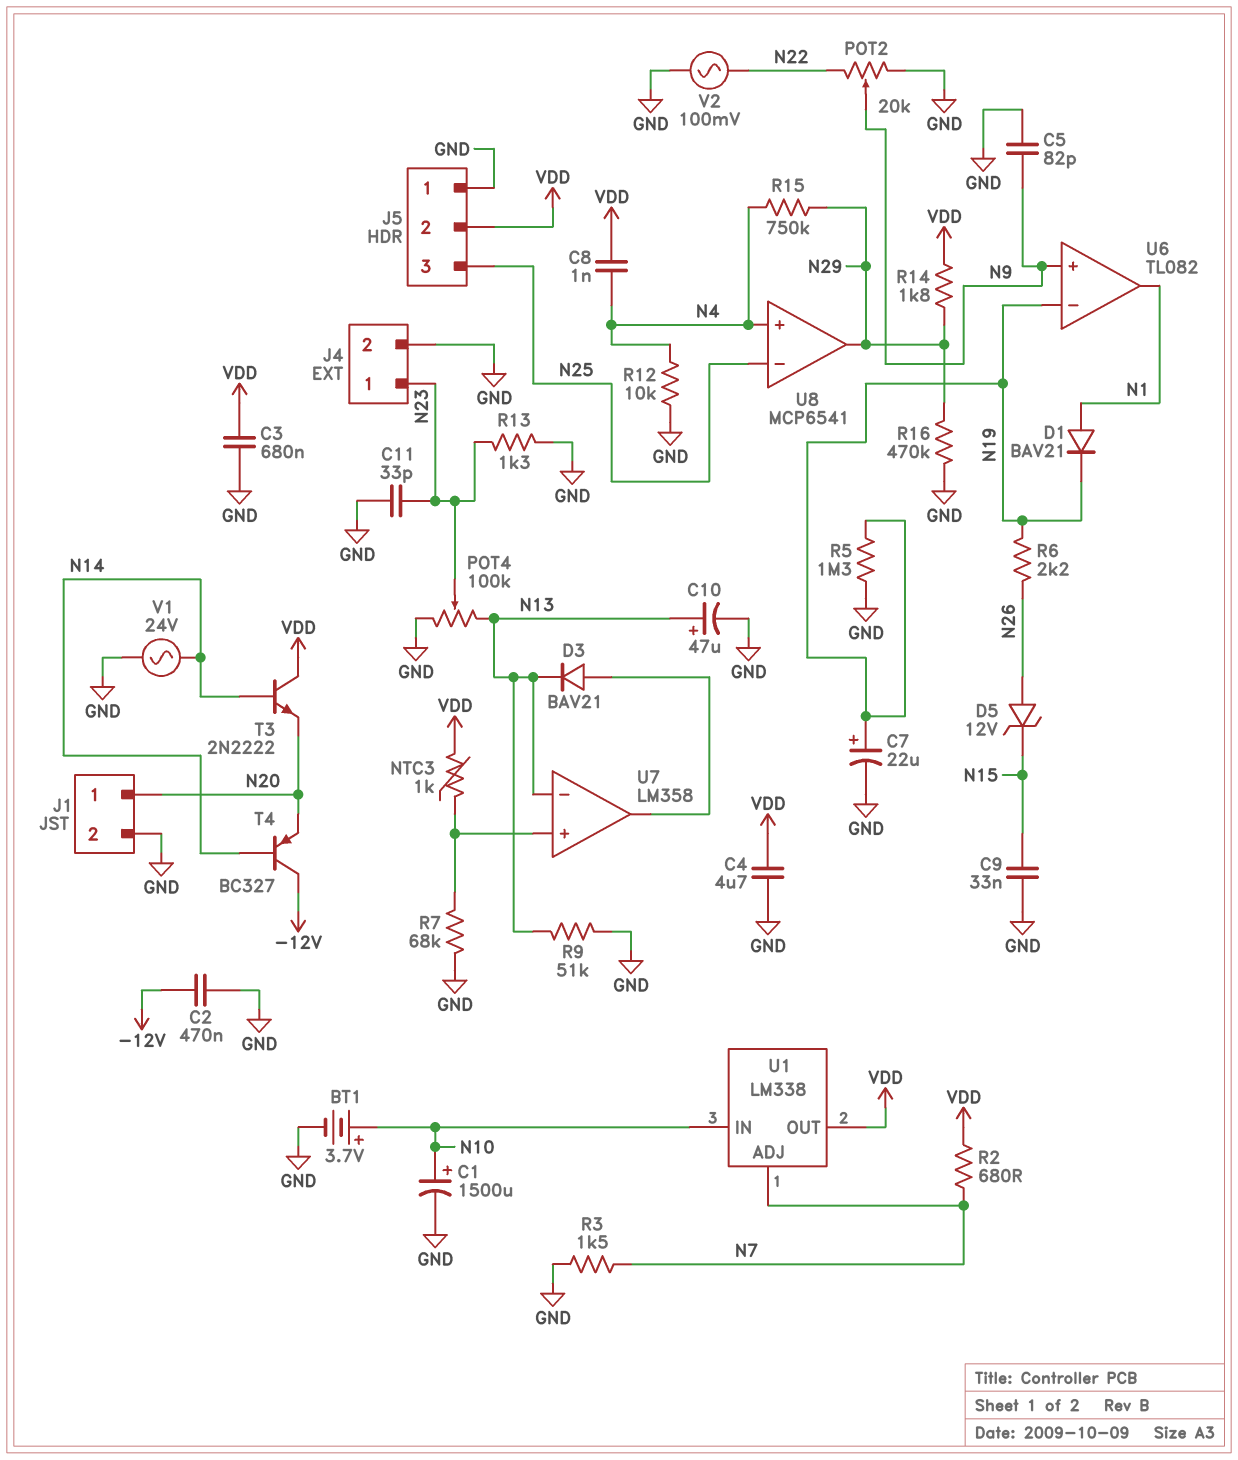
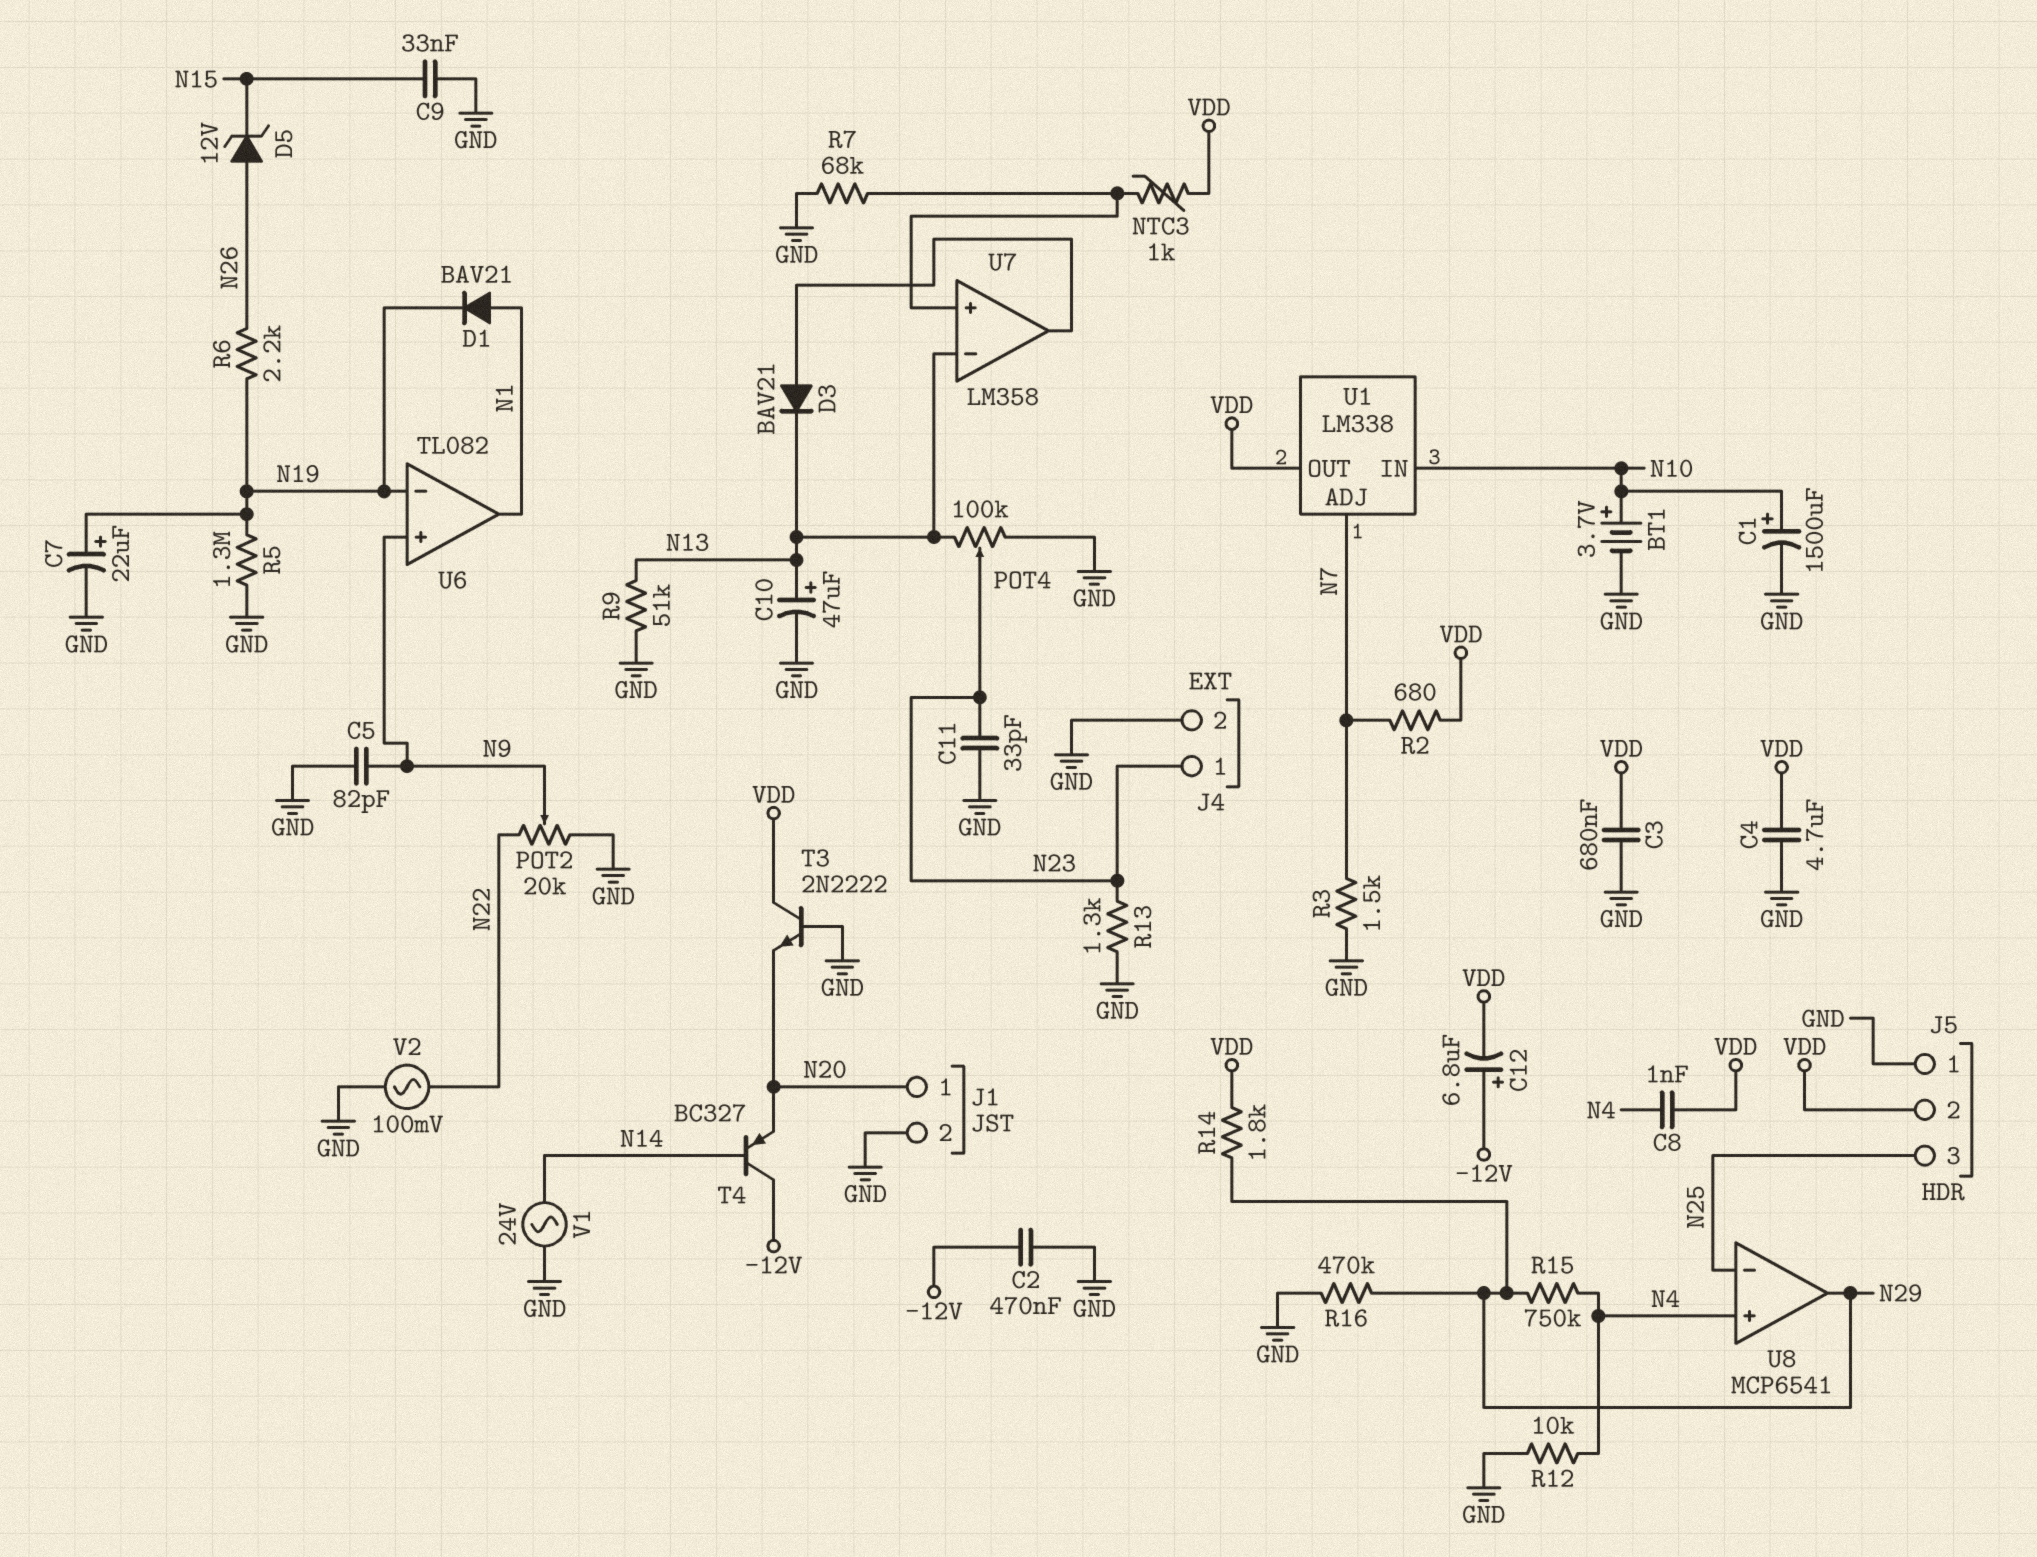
C12: none -> 6.8uF (plus -12V, minus VDD)
T3: NPN 2N2222 (B N14, C VDD, E N20) -> NPN 2N2222 (B GND, C VDD, E N20)

